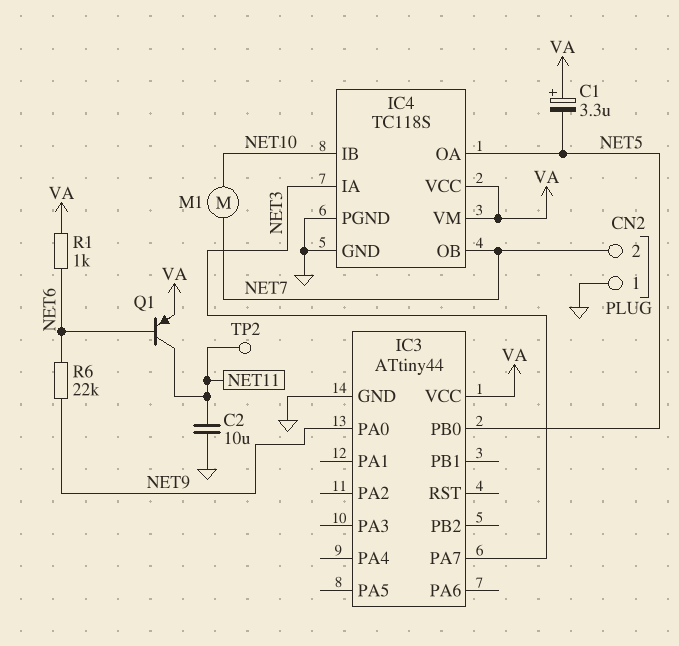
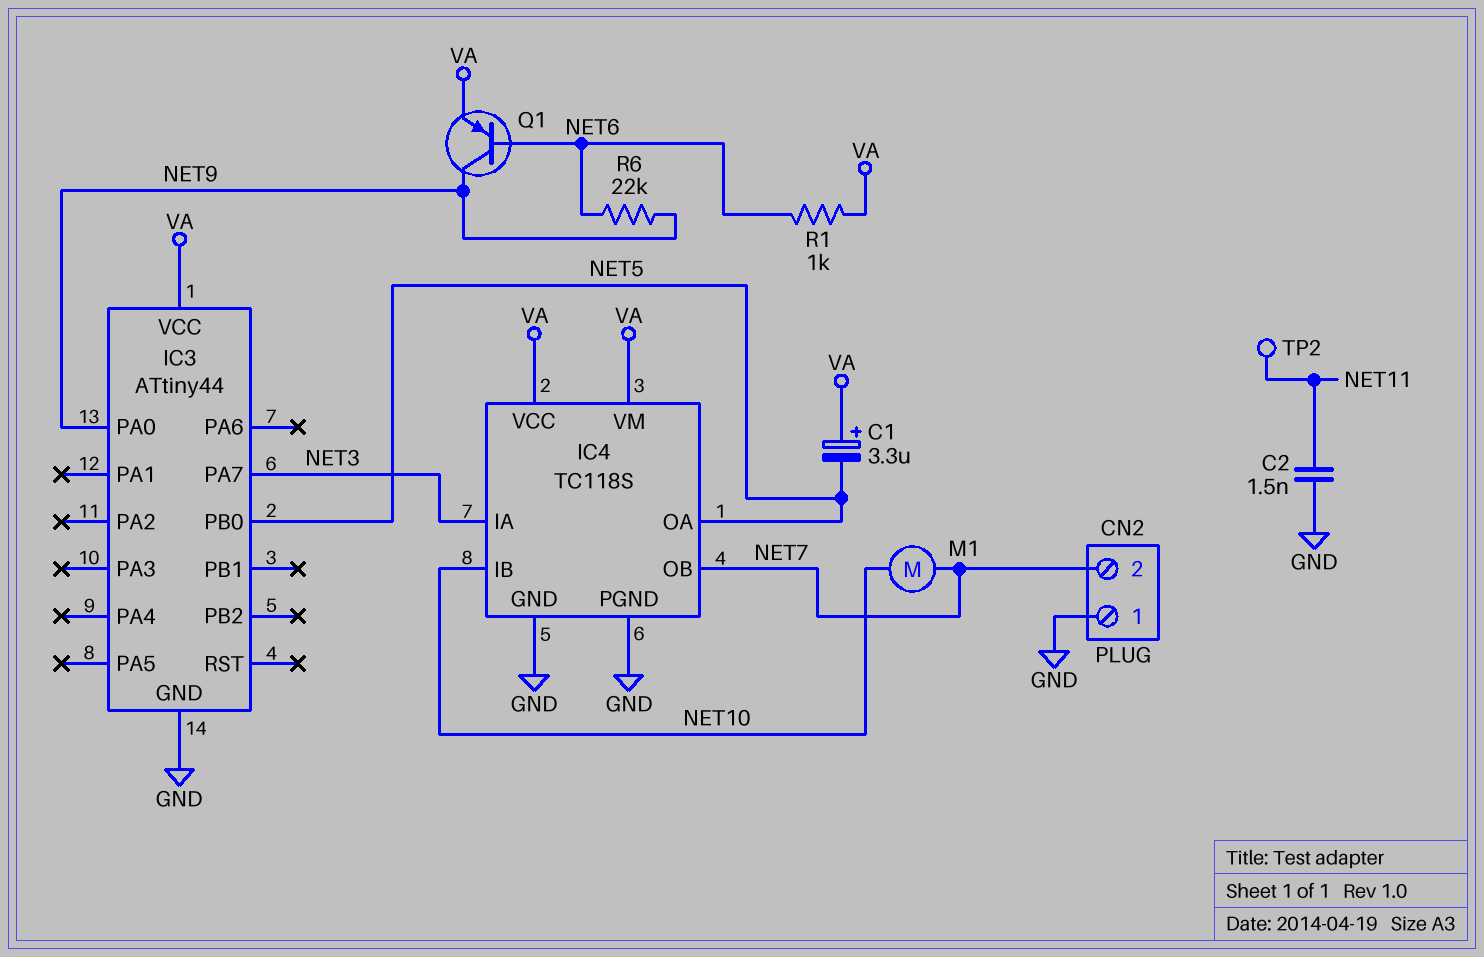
C2: 10uF (GND, NET11) -> 1.5nF (GND, NET11)
Q1: PNP (B NET6, C NET11, E VA) -> PNP (B NET6, C NET9, E VA)

